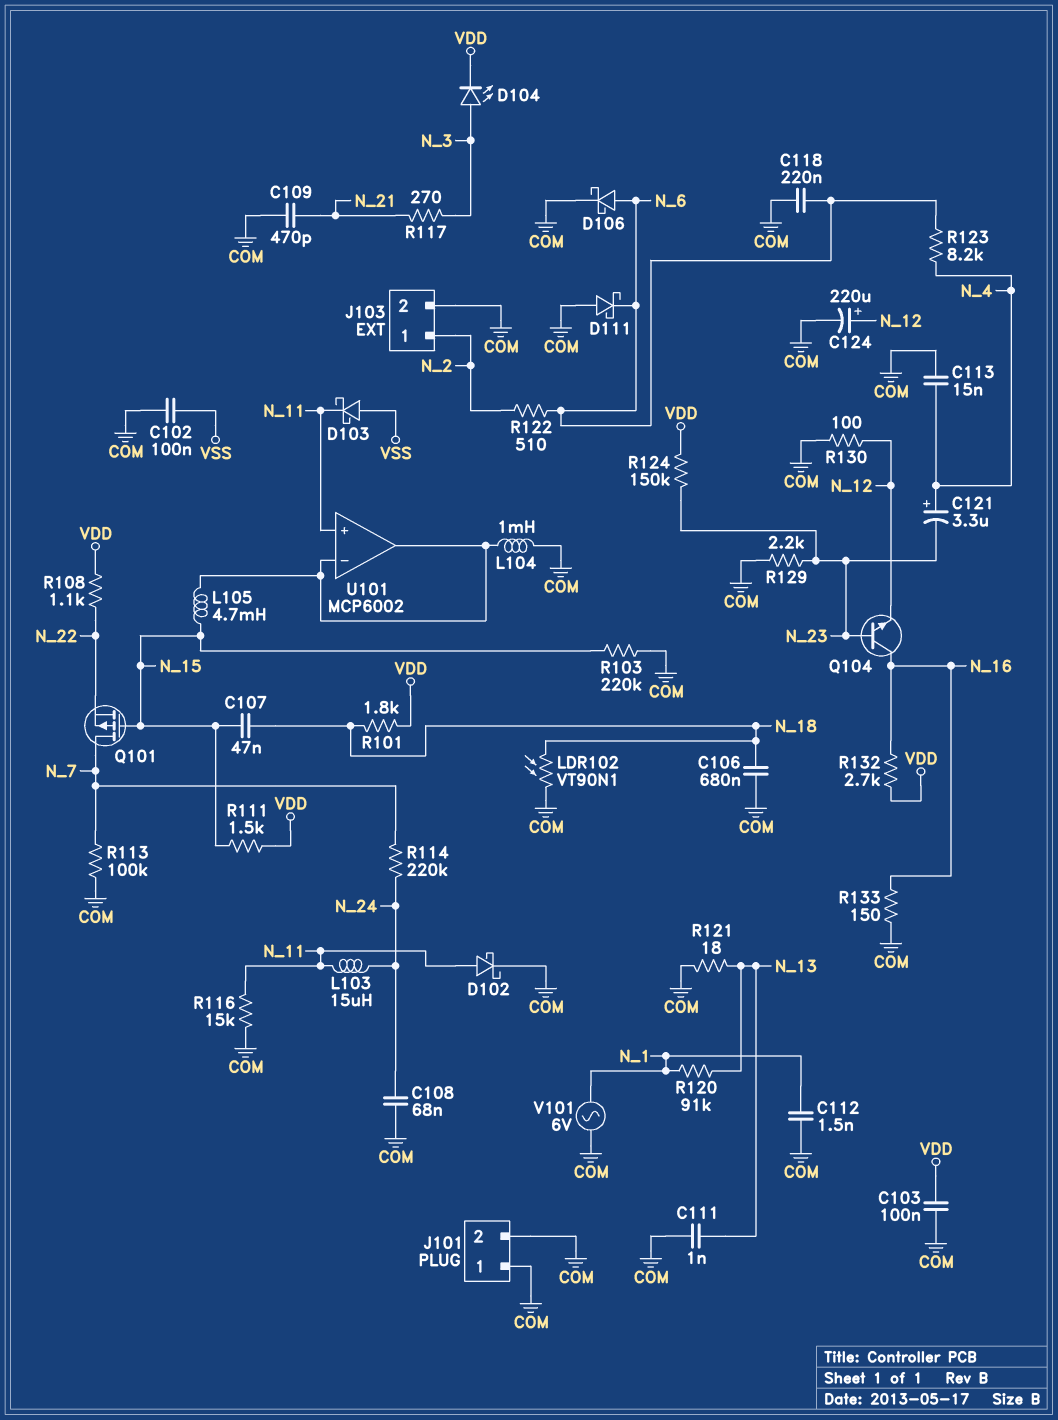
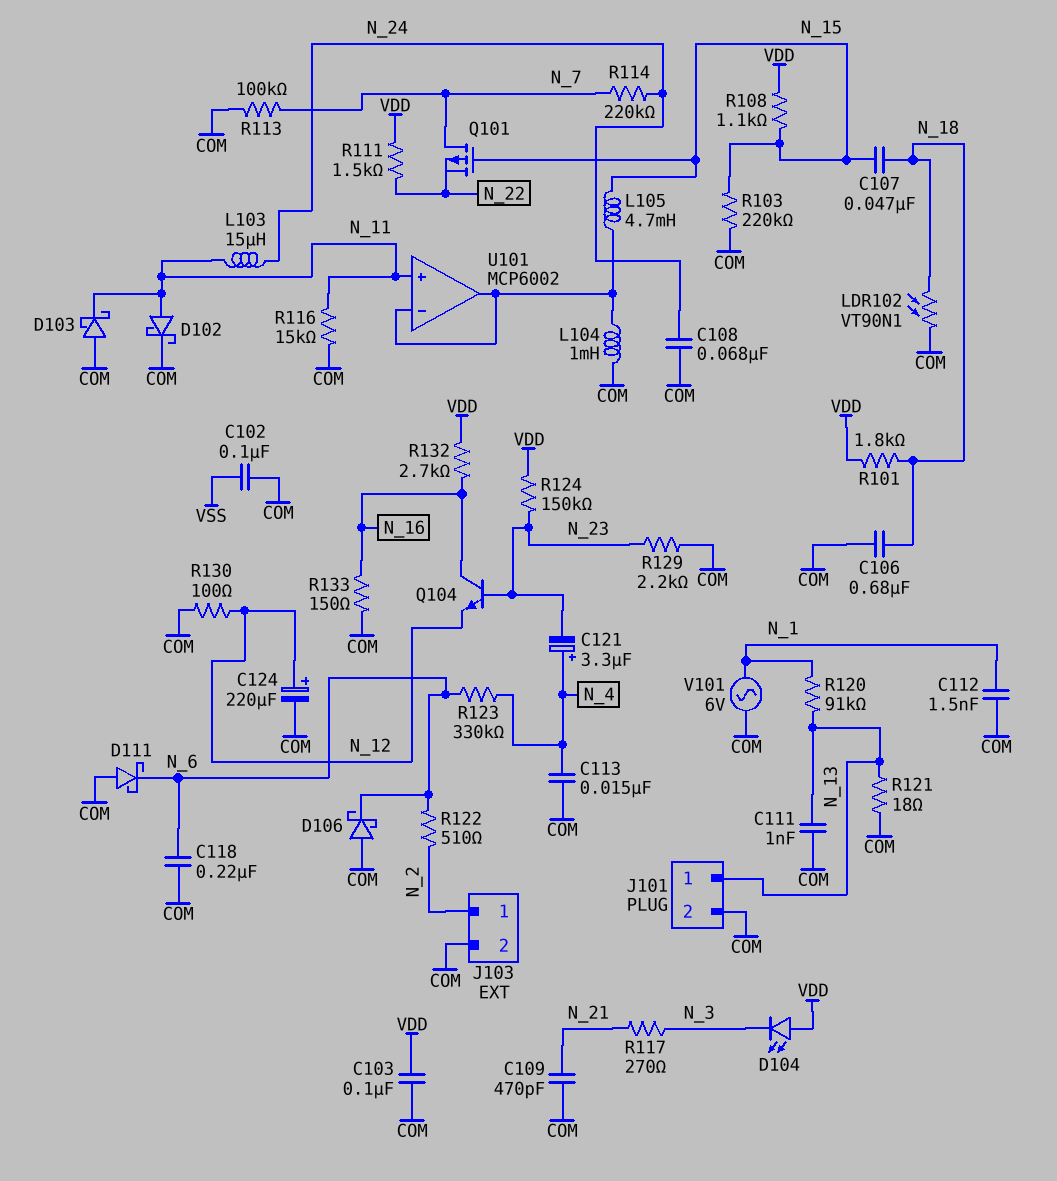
D103: schottky (A VSS, K N_11) -> schottky (A COM, K N_11)
D104: LED (A N_3, K VDD) -> LED (A VDD, K N_3)
D106: schottky (A N_6, K COM) -> schottky (A COM, K N_6)
J101 pin 1: COM -> N_13
R108: 1.1k (N_22, VDD) -> 1.1k (N_15, VDD)
R111: 1.5k (N_15, VDD) -> 1.5k (N_22, VDD)
R123: 8.2k (N_4, N_6) -> 330k (N_4, N_6)

